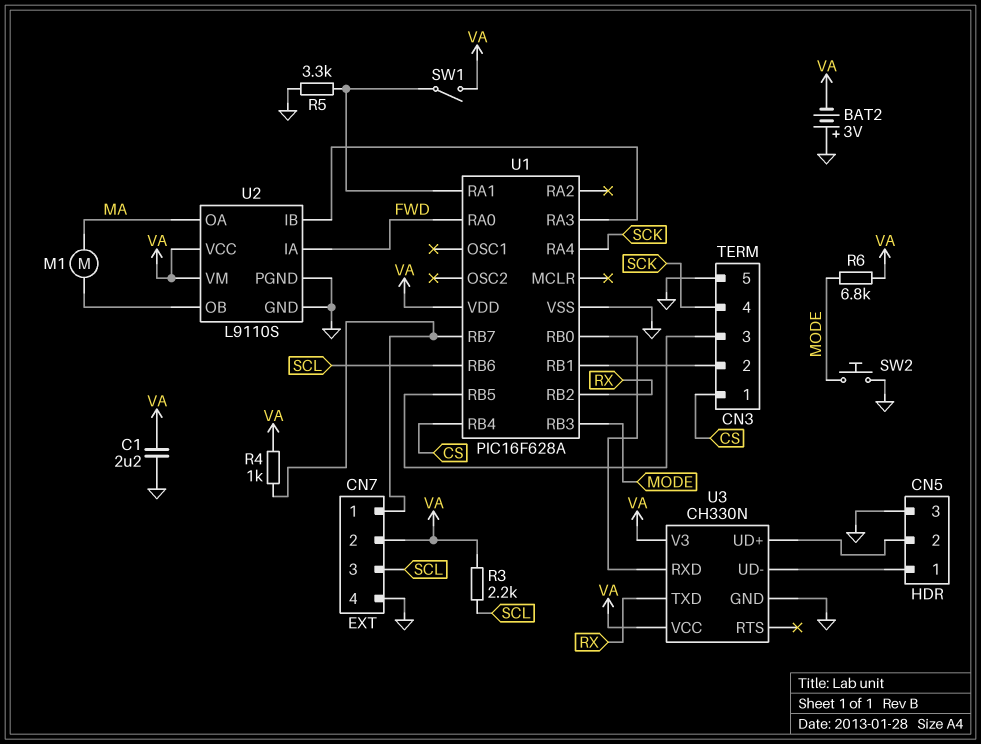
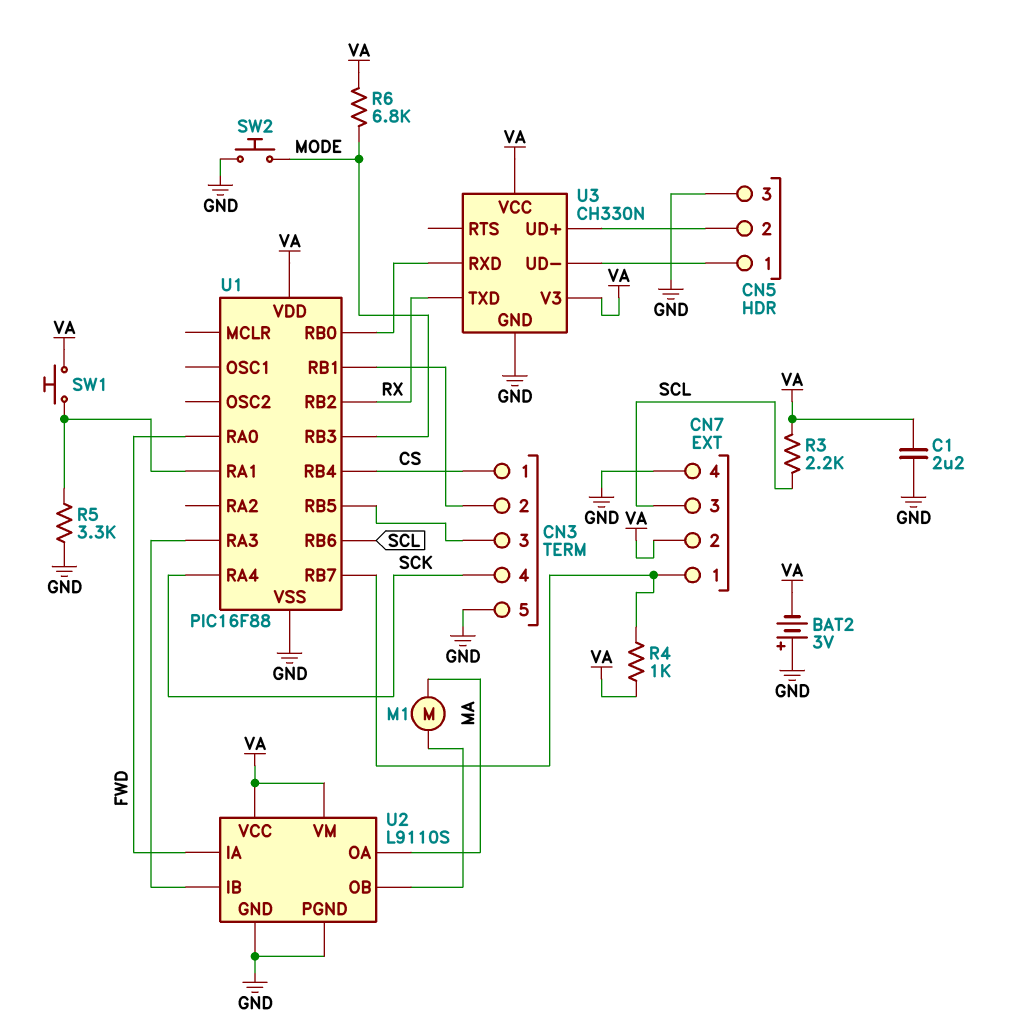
SW1: switch (U1/RA1, VA) -> button (U1/RA1, VA)
U1: PIC16F628A -> PIC16F88

